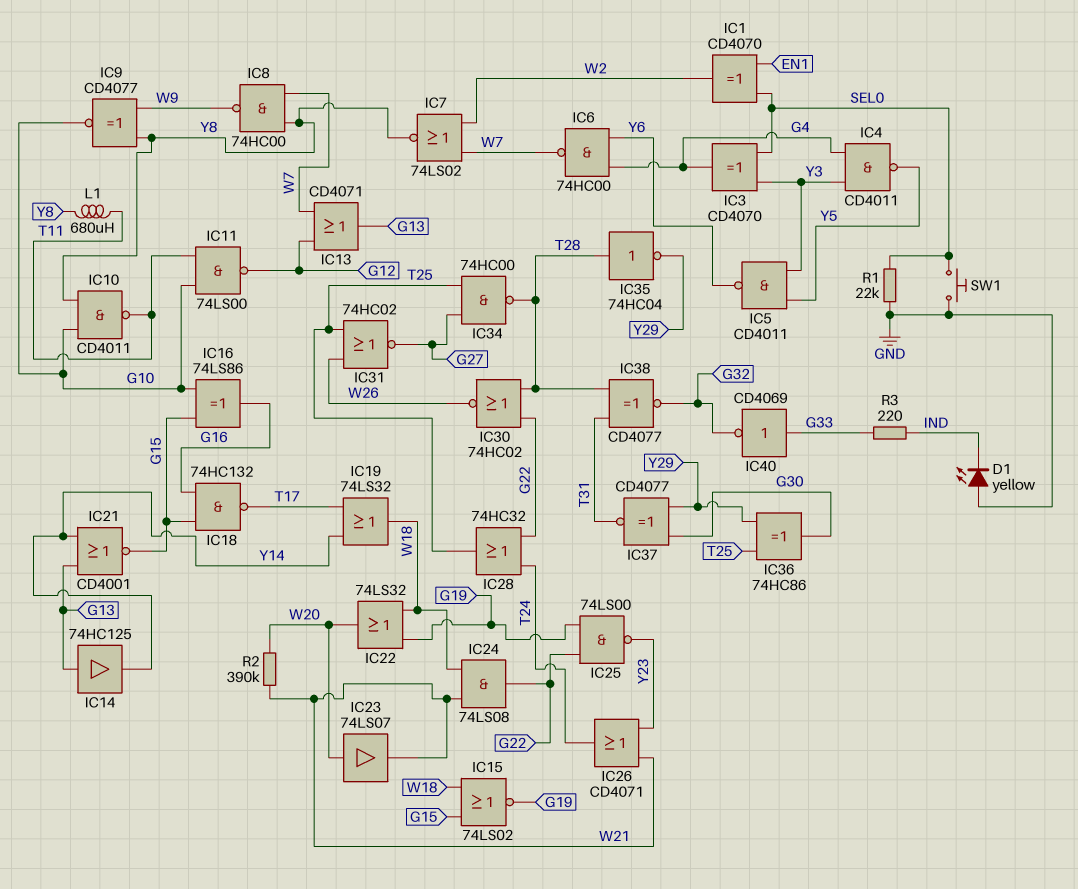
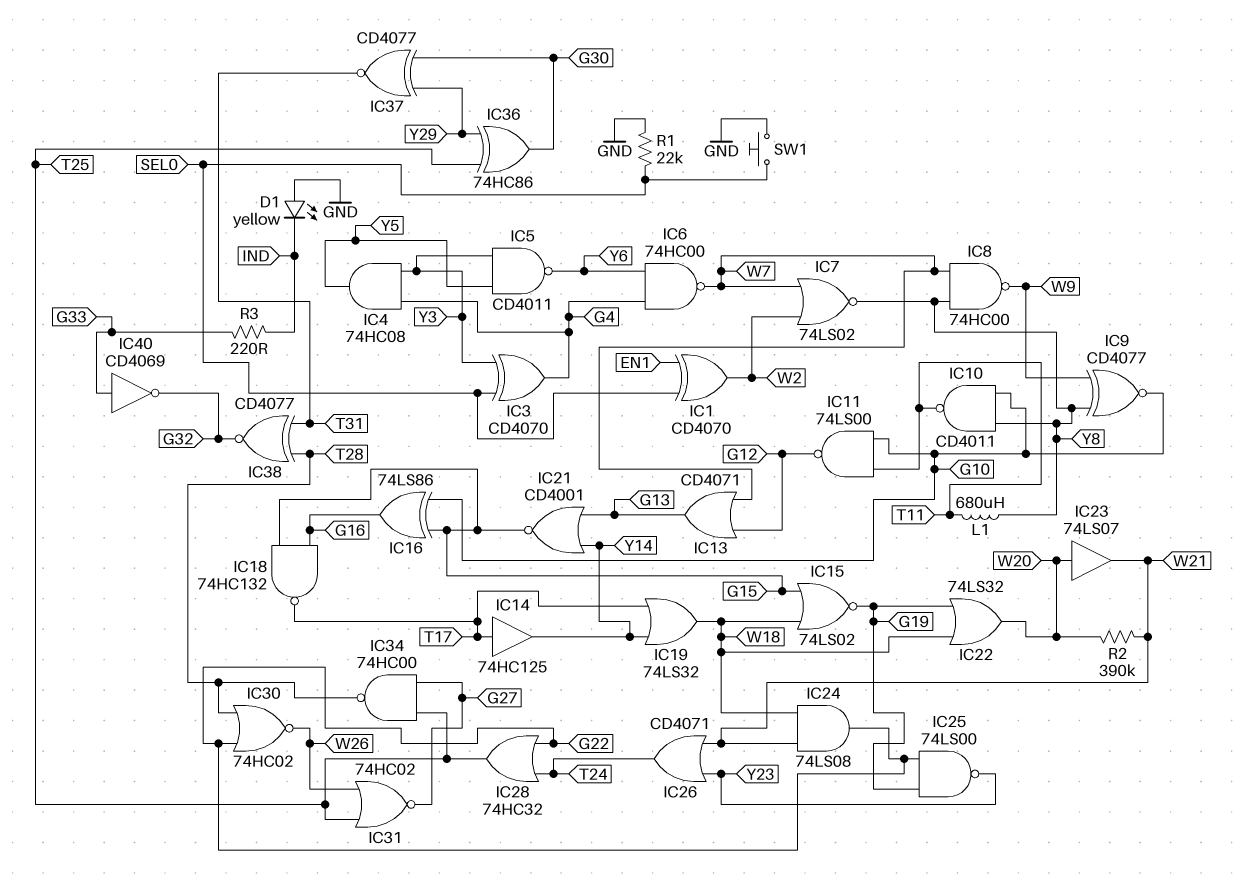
IC4: NAND CD4011 (in G4, in Y3, out Y5) -> AND 74HC08 (in G4, in Y3, out Y5)
IC14: buffer 74HC125 (in G13, out Y14) -> buffer 74HC125 (in T17, out Y14)
IC35: NOT 74HC04 (in T28, out Y29) -> none

